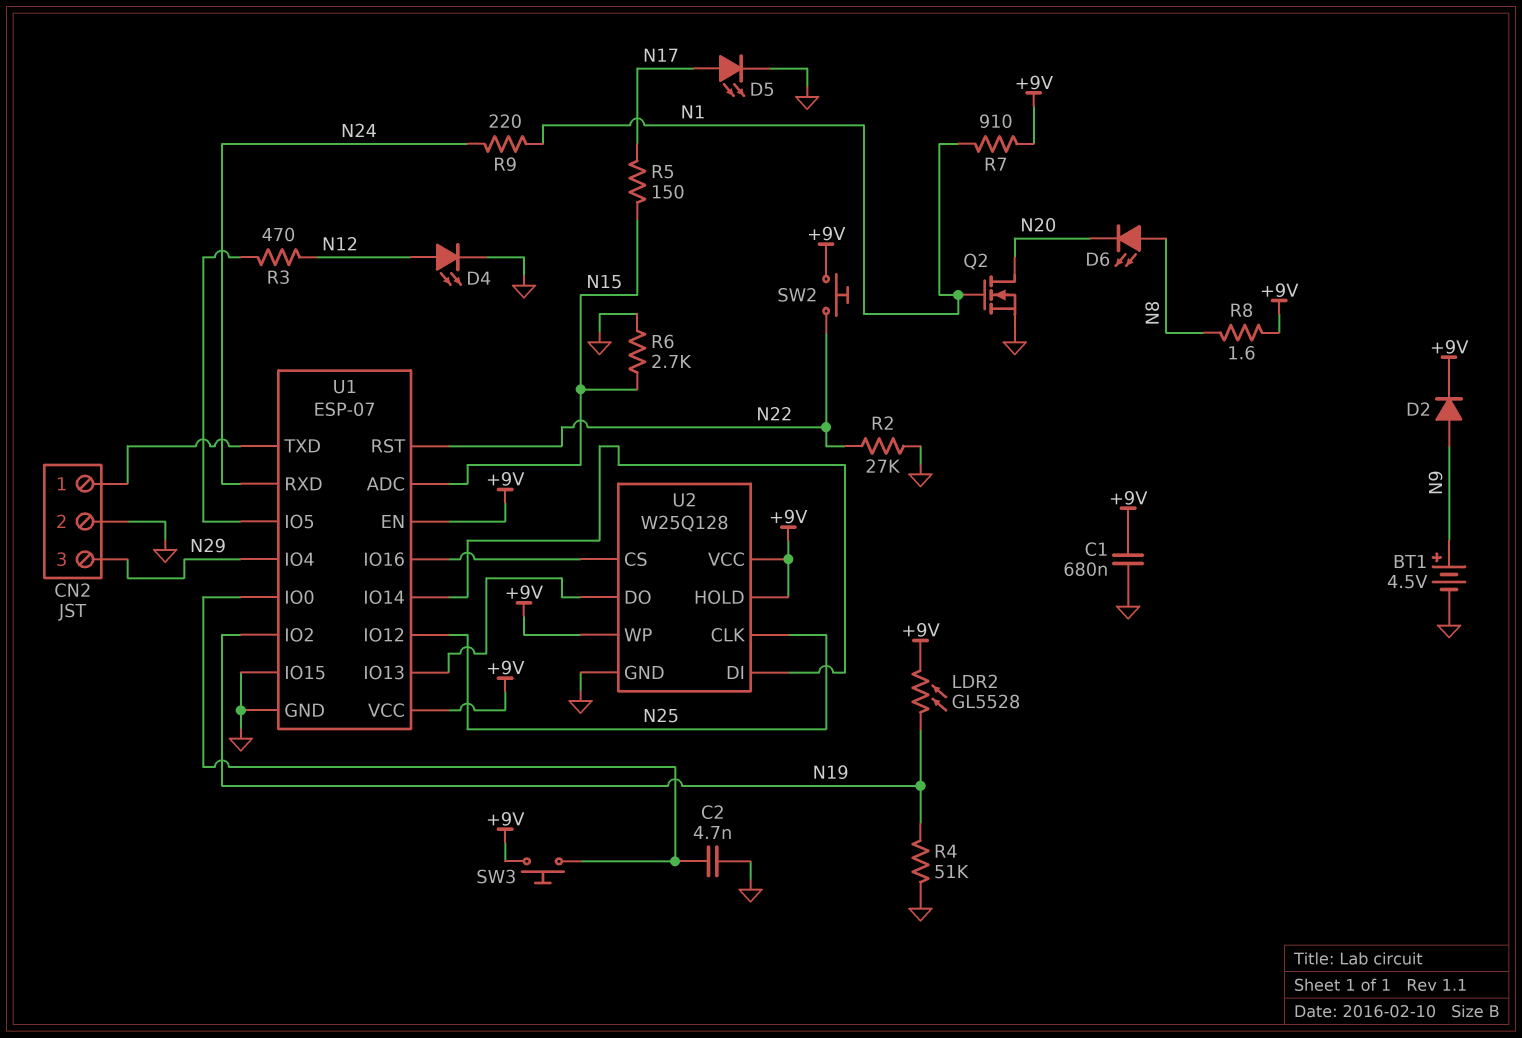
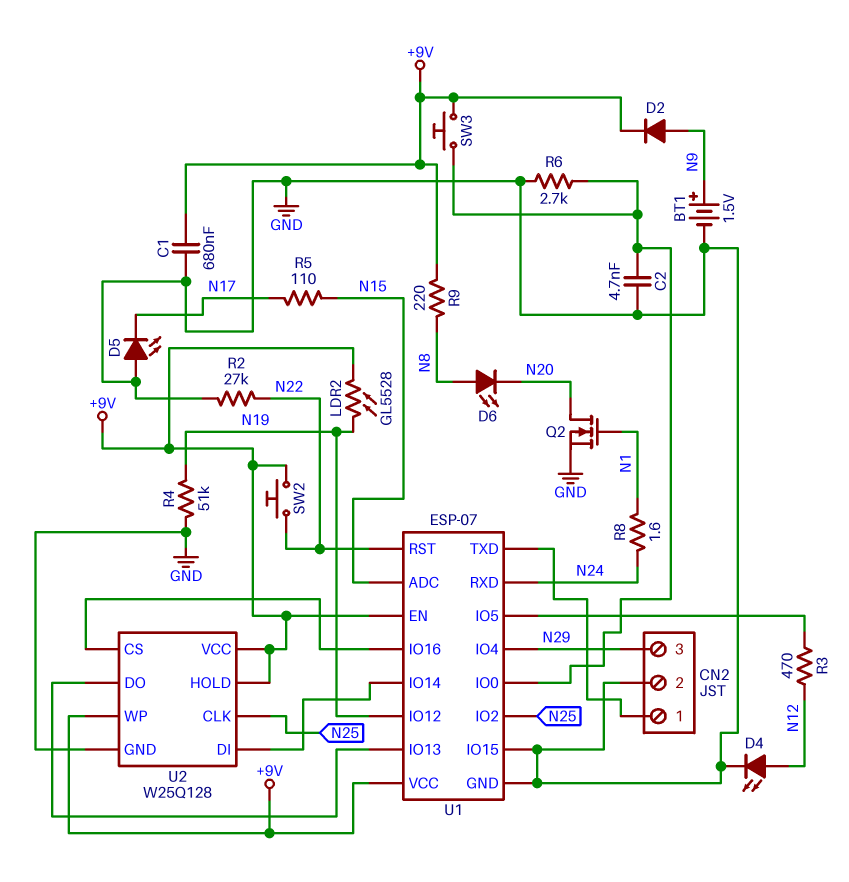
BT1: 4.5V (plus N9, minus GND) -> 1.5V (plus N9, minus GND)
D5: LED (A N17, K GND) -> LED (A GND, K N17)
R5: 150 (N15, N17) -> 110 (N15, N17)
R6: 2.7k (GND, N15) -> 2.7k (GND, U1/IO0)
R7: 910 (+9V, N1) -> none
R8: 1.6 (+9V, N8) -> 1.6 (N1, N24)
R9: 220 (N1, N24) -> 220 (+9V, N8)
U1 pin IO2: N19 -> N25
U1 pin IO12: N25 -> N19

